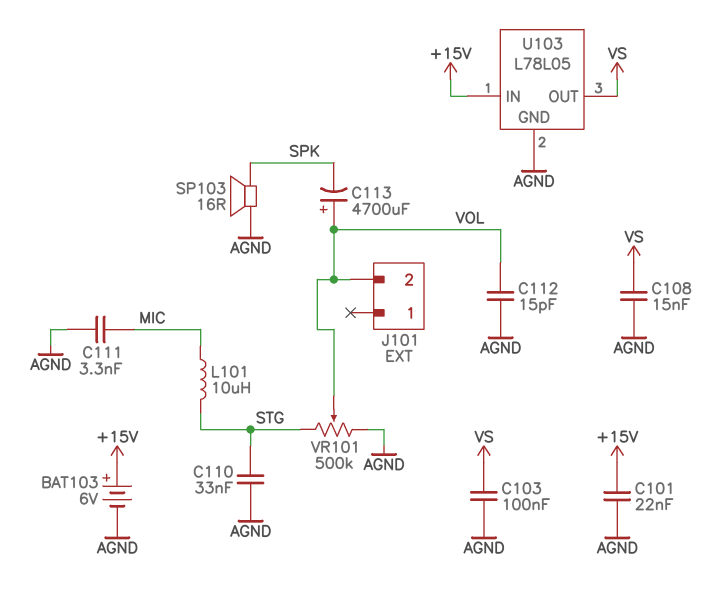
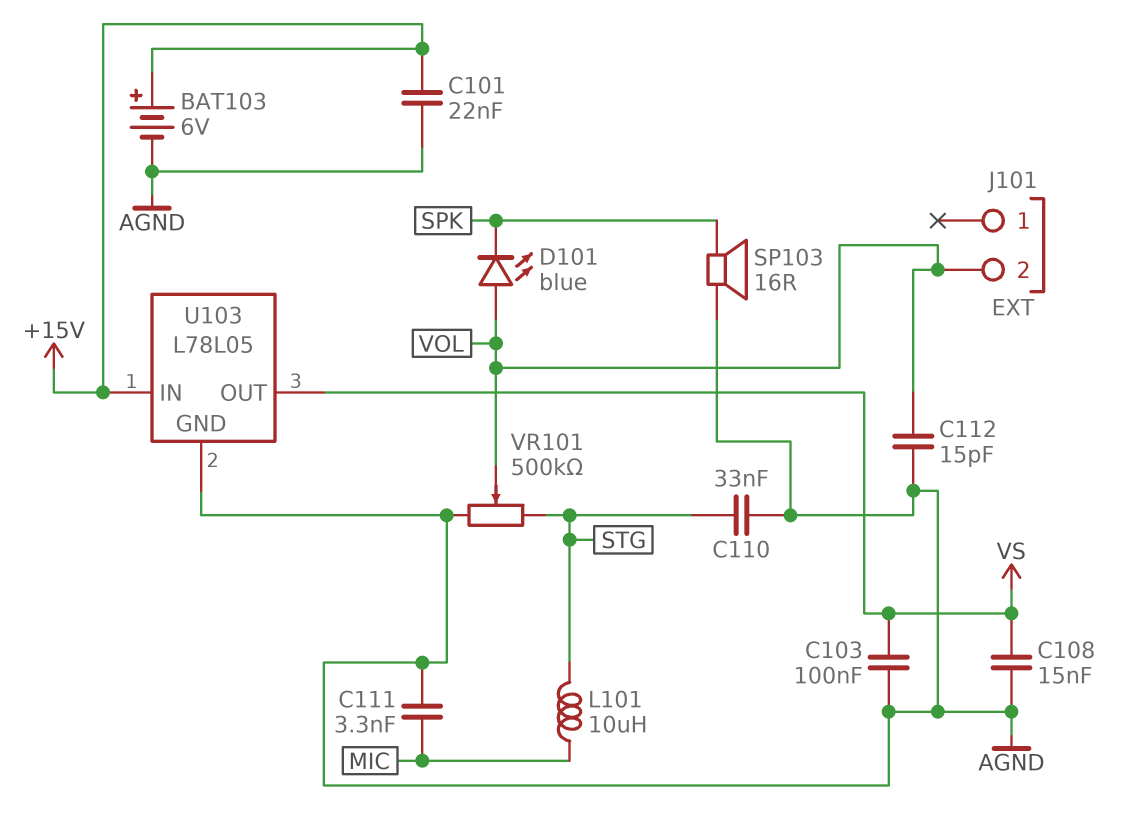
C113: 4700uF (plus VOL, minus SPK) -> none
D101: none -> LED blue (A VOL, K SPK)

